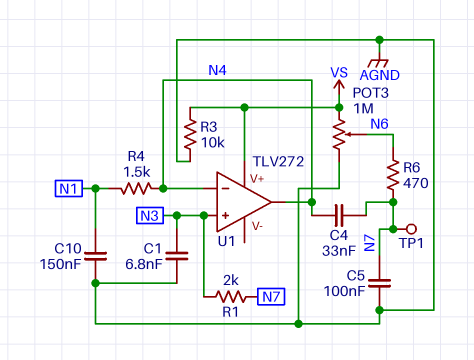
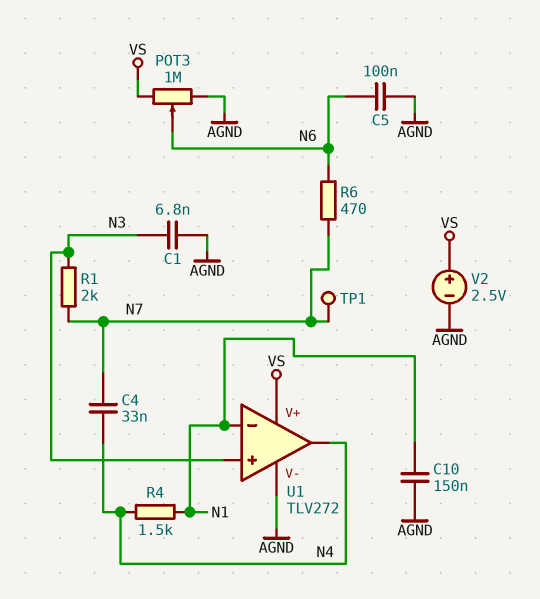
C5: 100nF (AGND, N7) -> 100nF (AGND, N6)
R3: 10k (AGND, VS) -> none
U1 pin V-: none -> AGND
U1 pin in-: N4 -> N1
V2: none -> 2.5V (plus VS, minus AGND)

